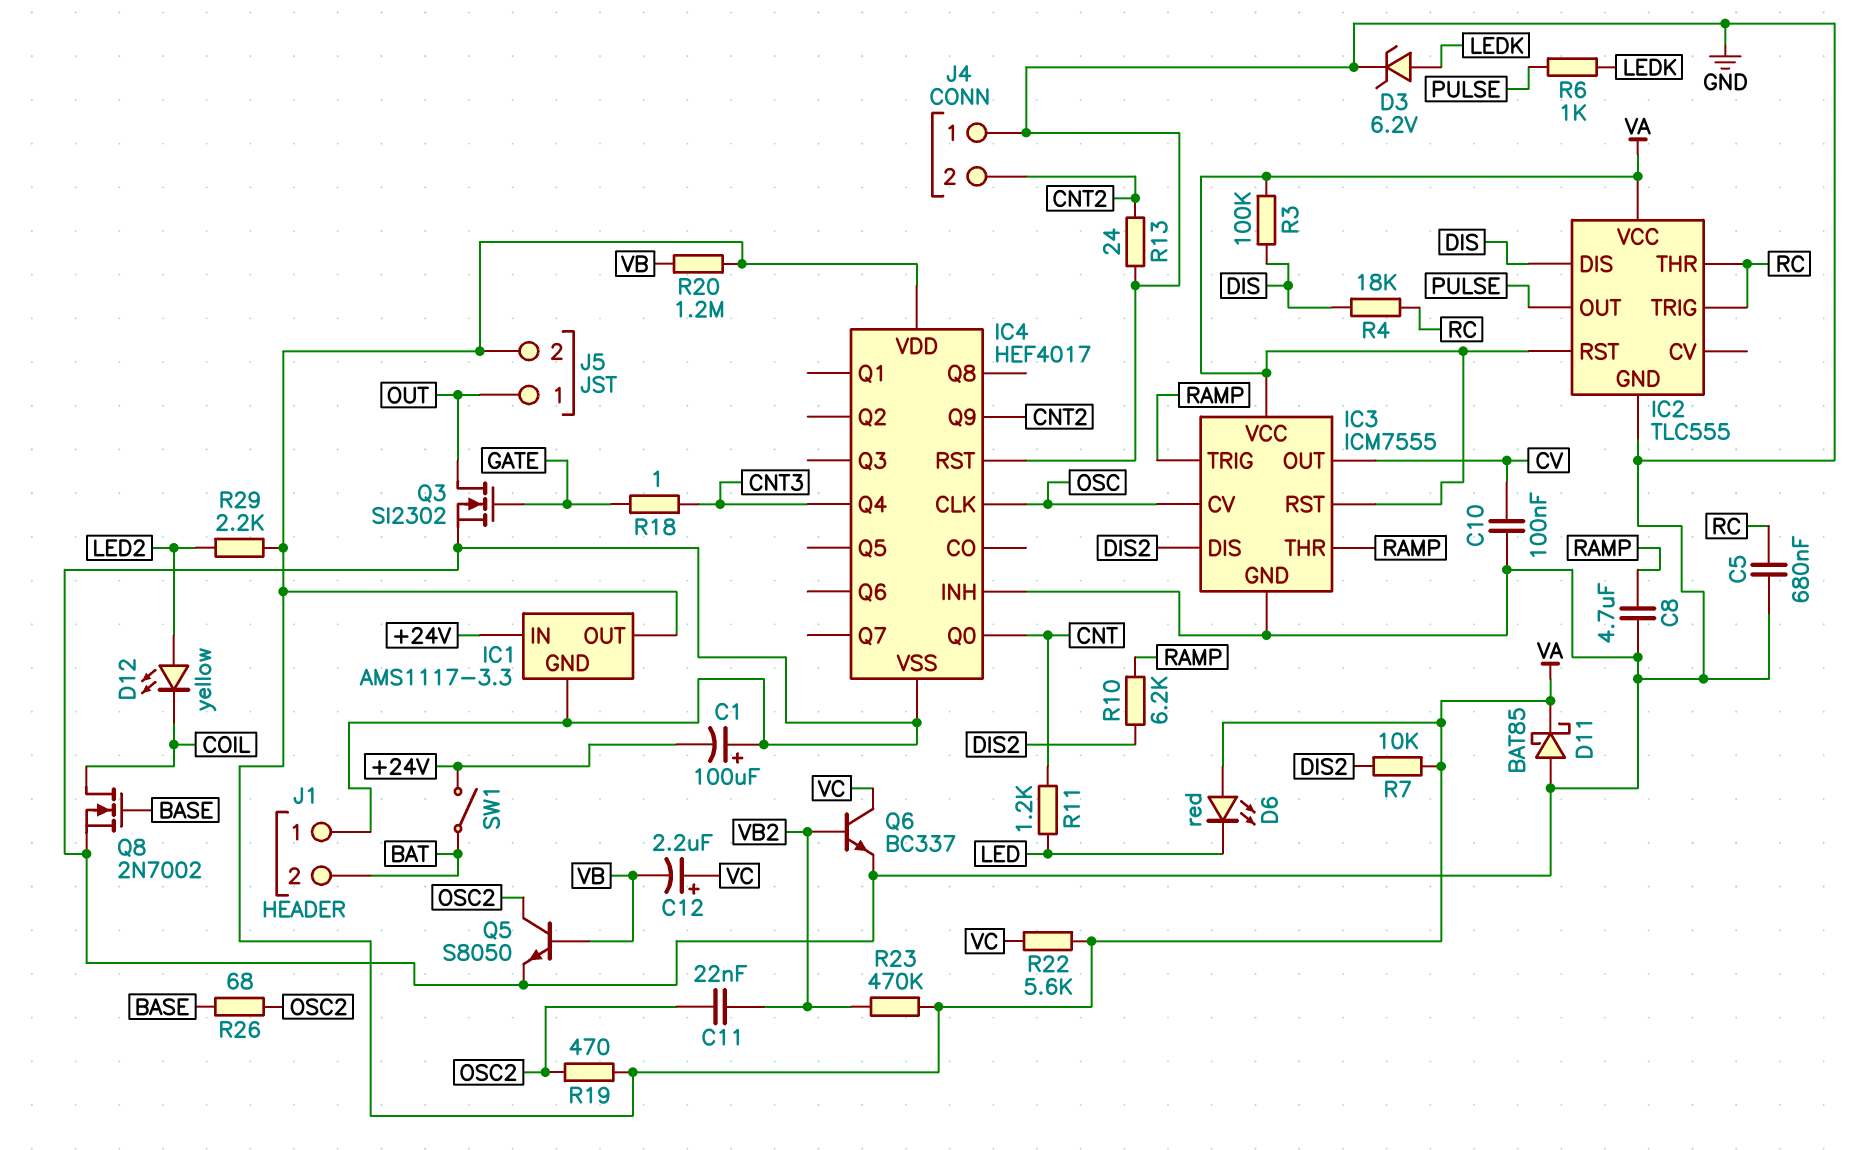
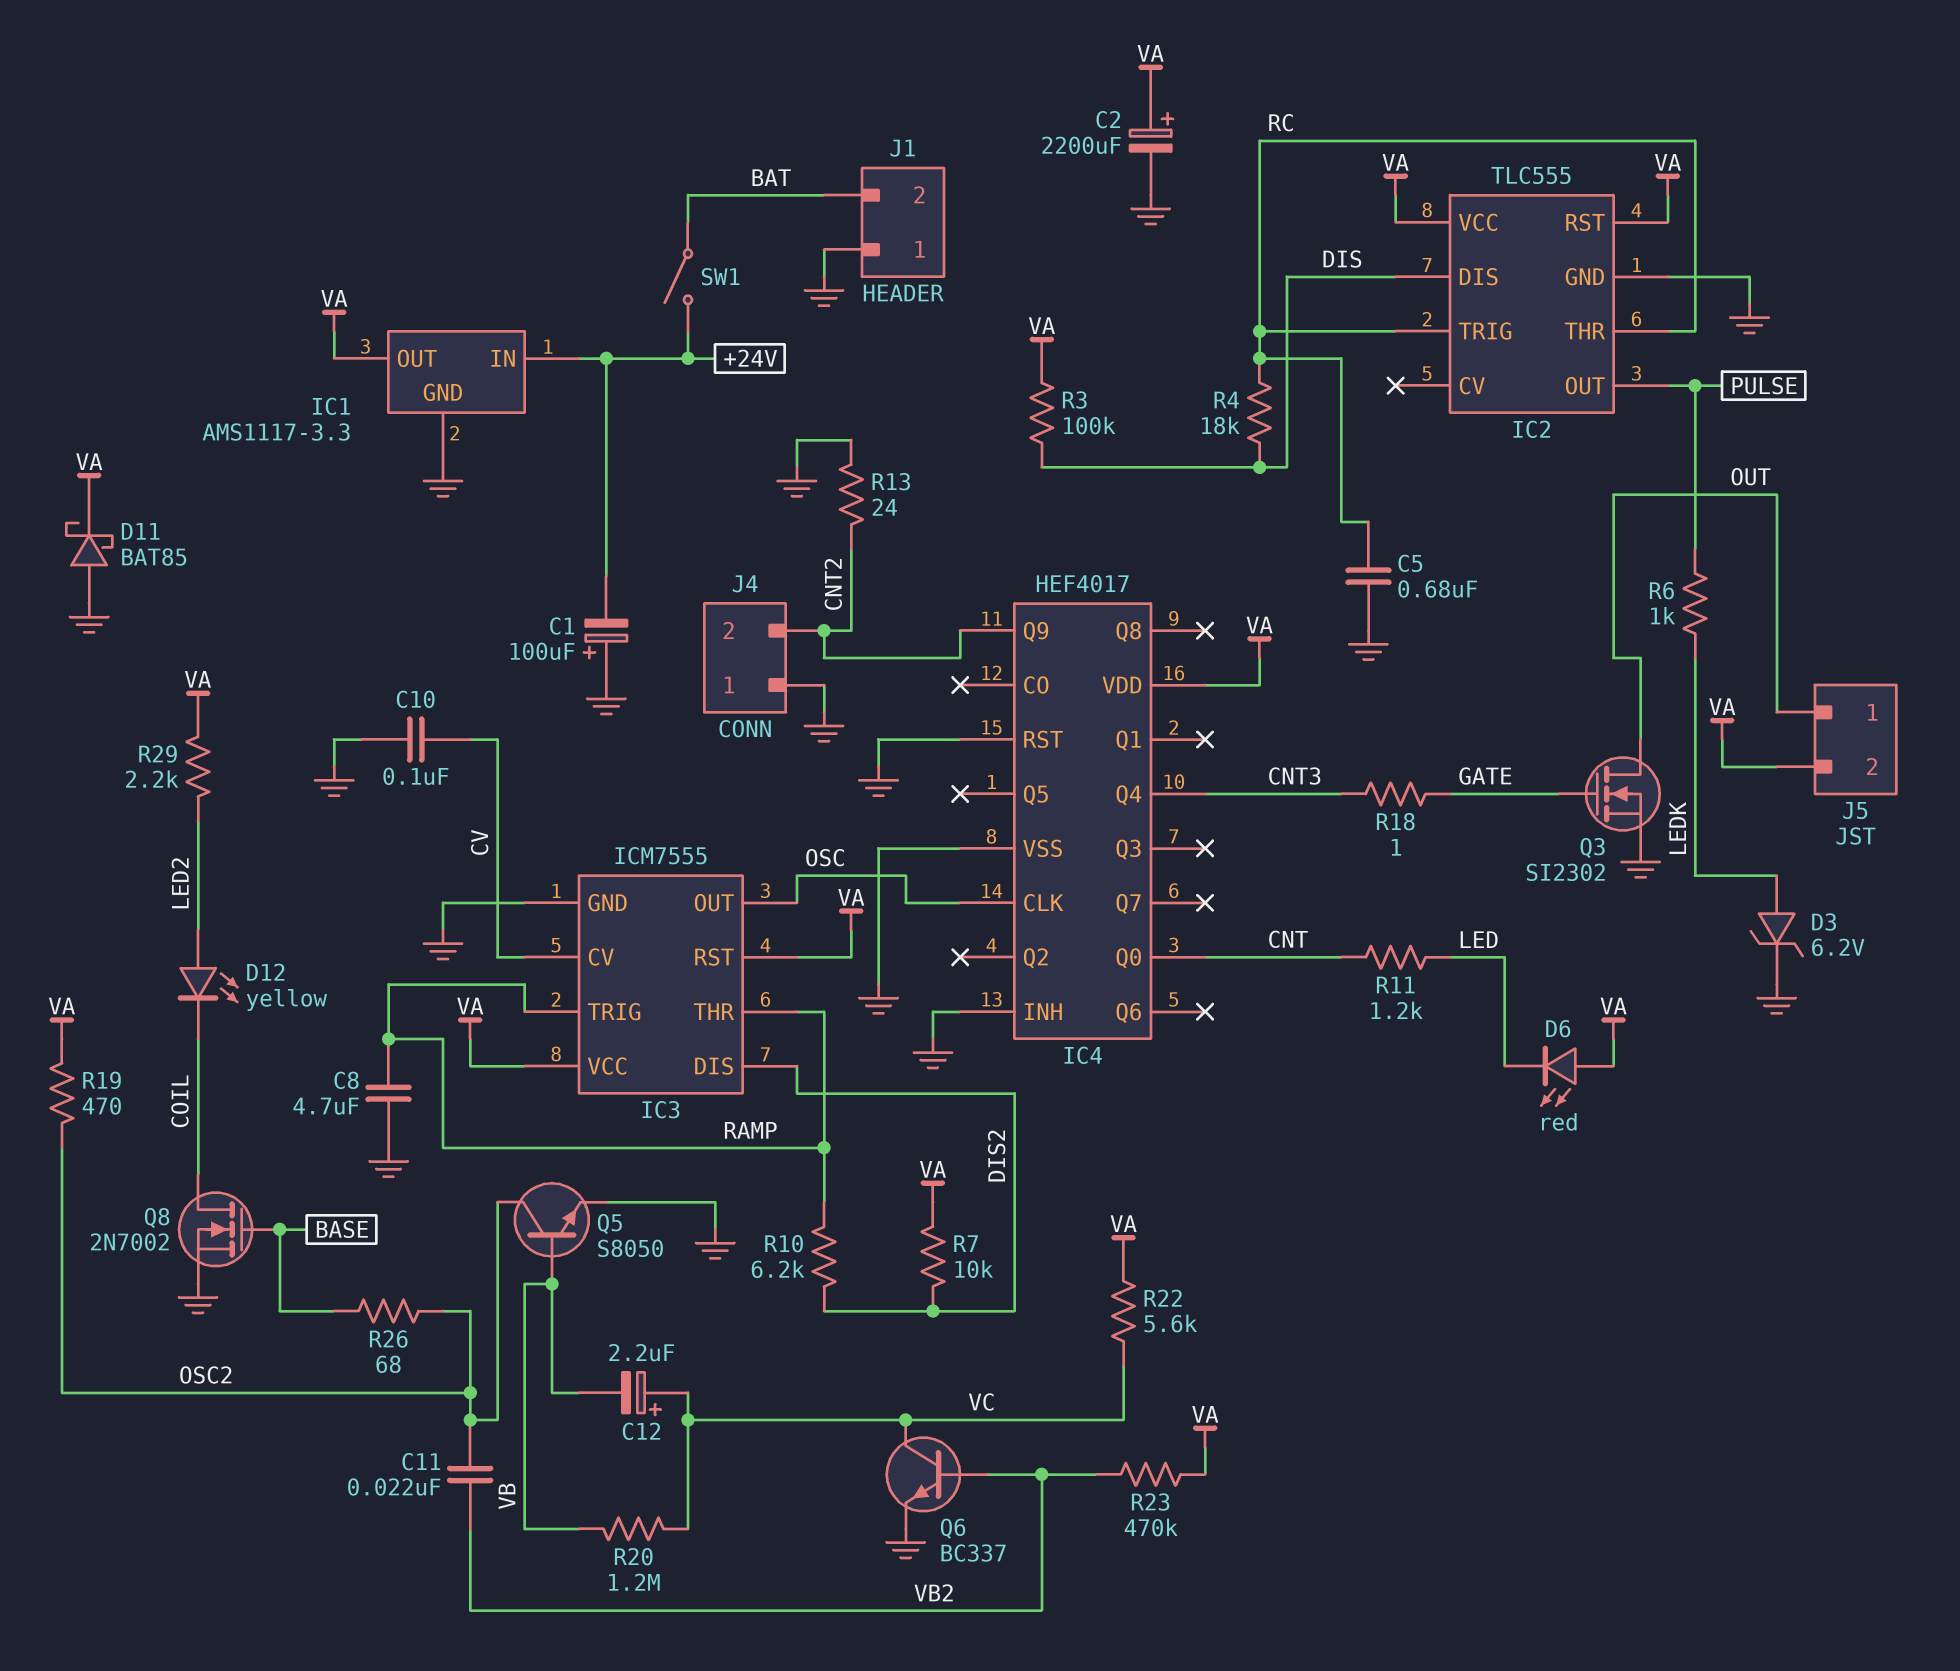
C2: none -> 2200uF (plus VA, minus GND)
IC3 pin CV: OSC -> CV
IC3 pin OUT: CV -> OSC
R20: 1.2M (VA, VB) -> 1.2M (VB, VC)

